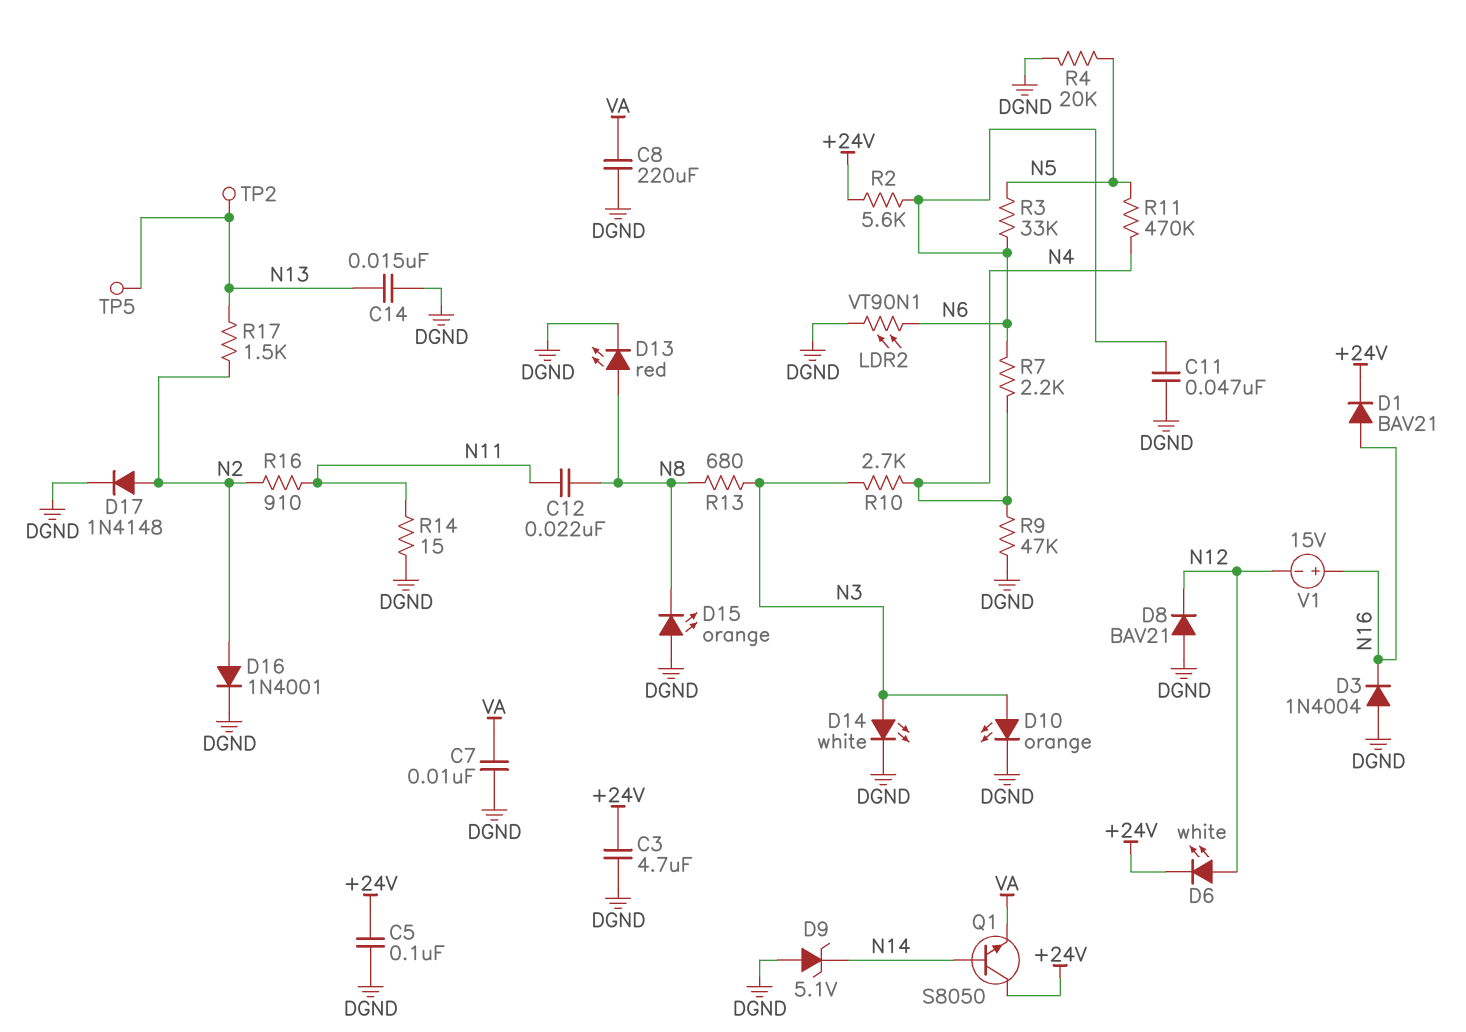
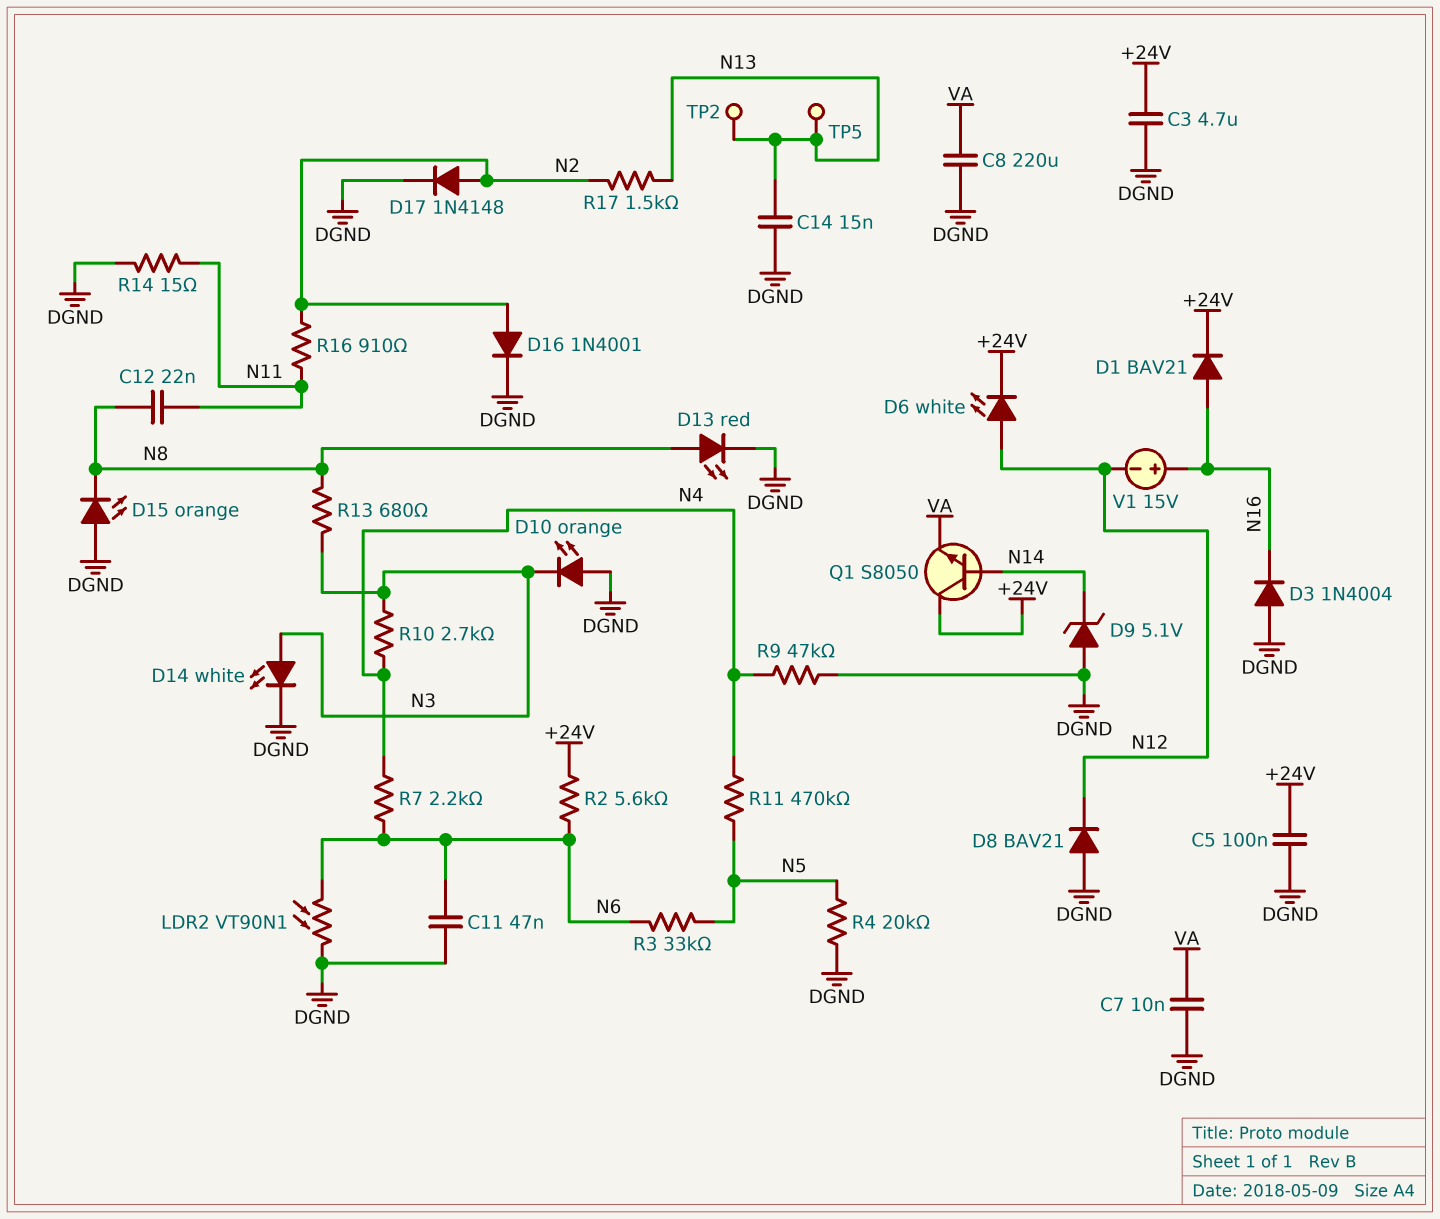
D10: LED orange (A N3, K DGND) -> LED orange (A DGND, K N3)

